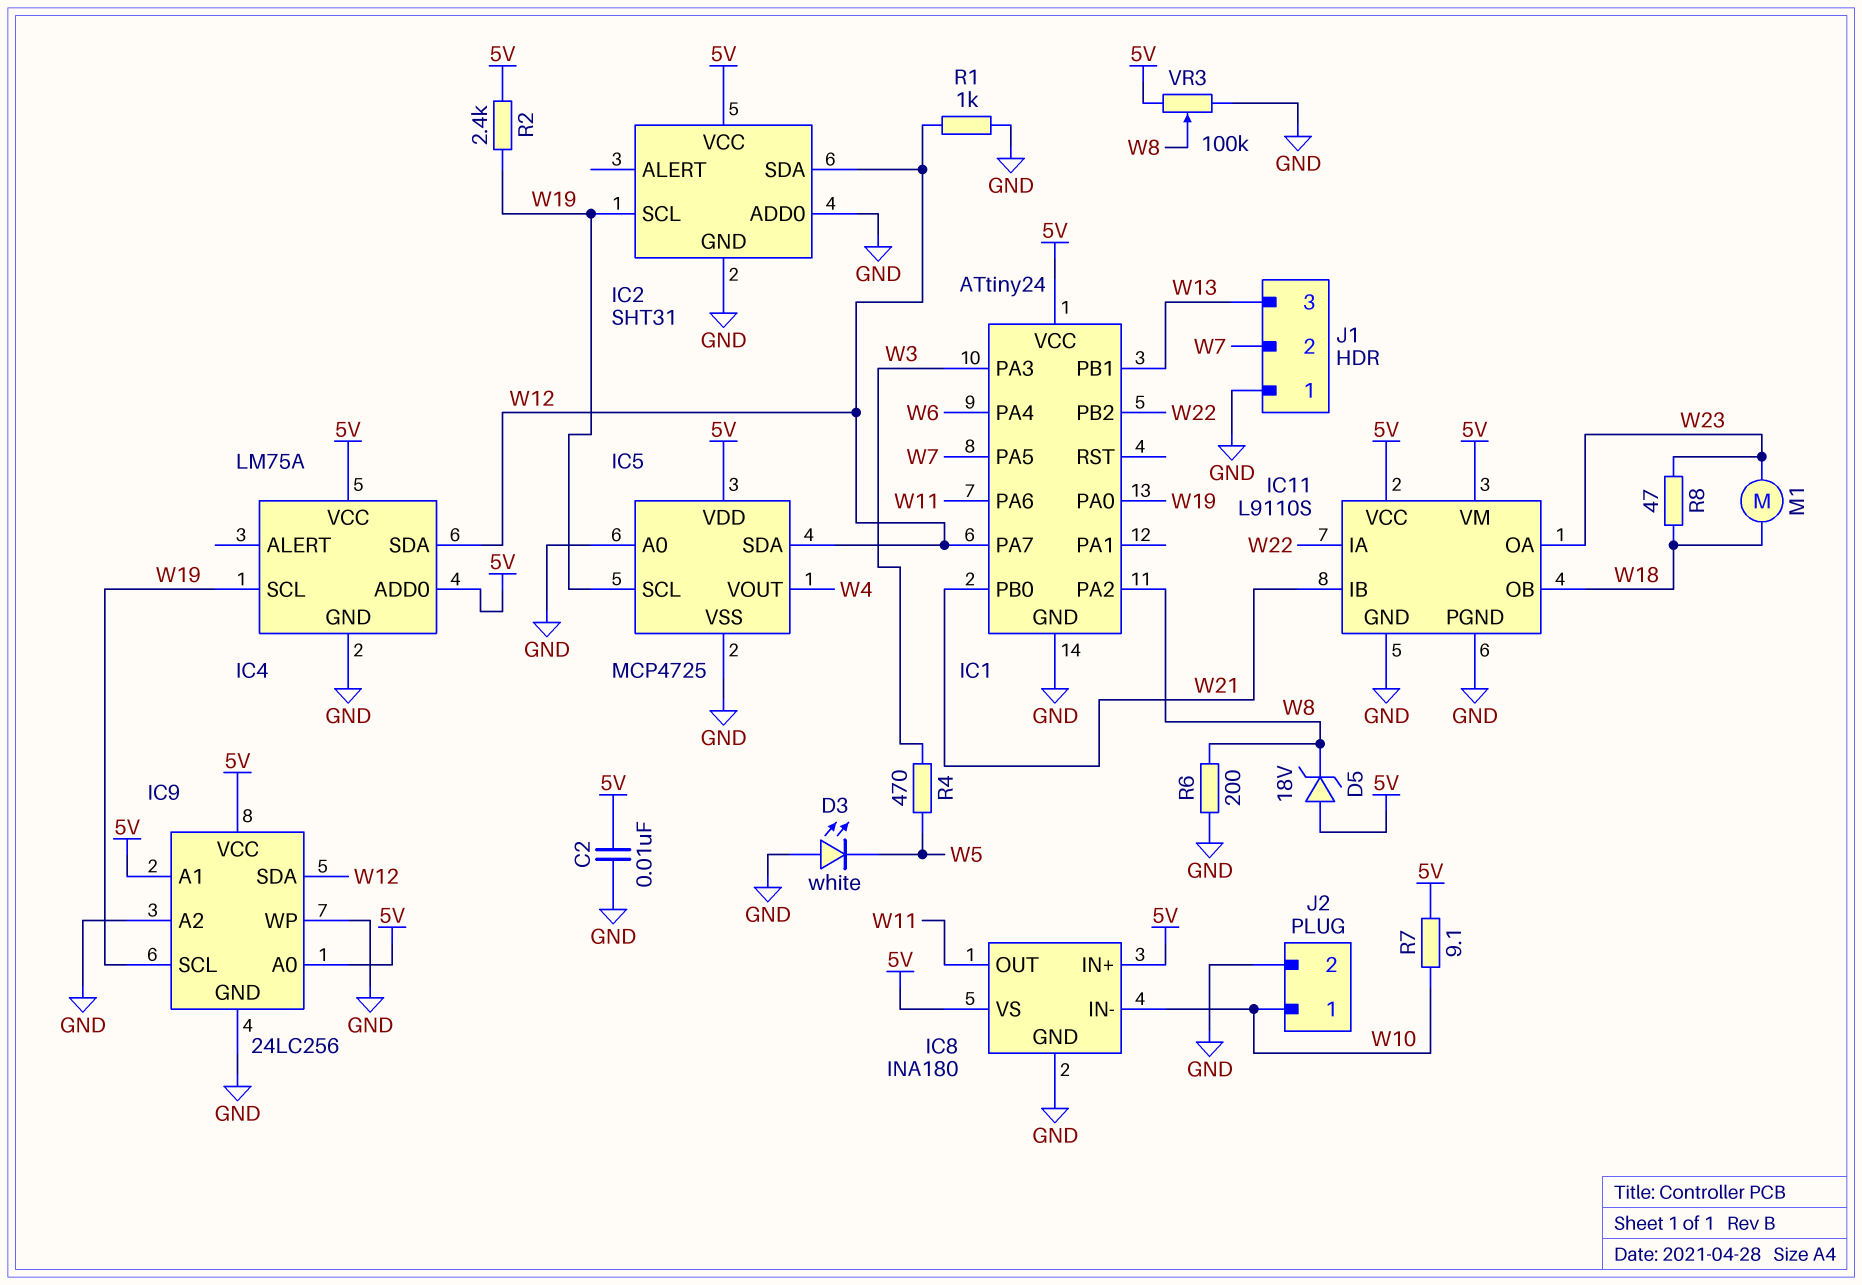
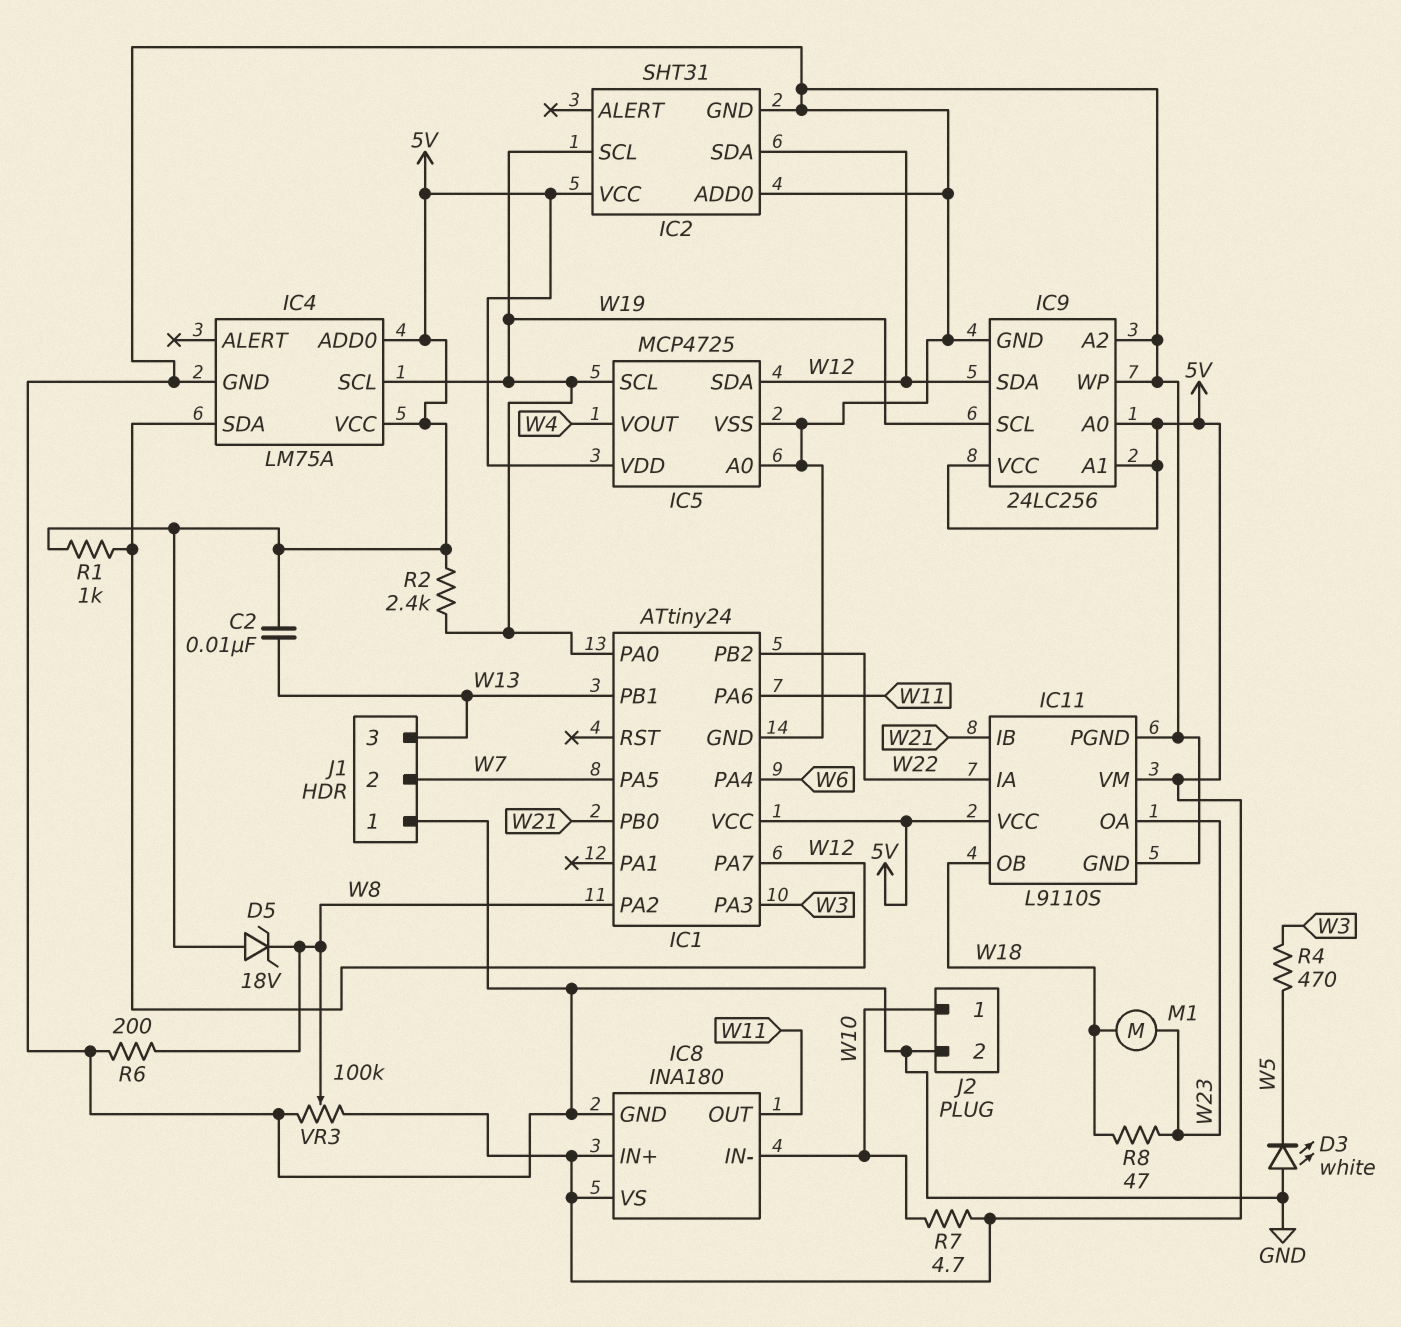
C2: 10nF (5V, GND) -> 10nF (5V, W13)
R1: 1k (GND, W12) -> 1k (5V, W12)
R7: 9.1 (5V, W10) -> 4.7 (5V, W10)

